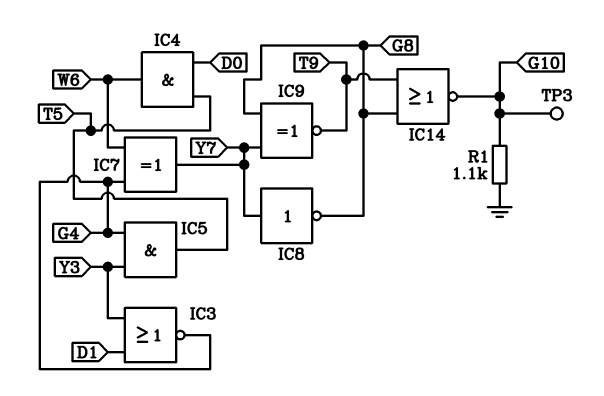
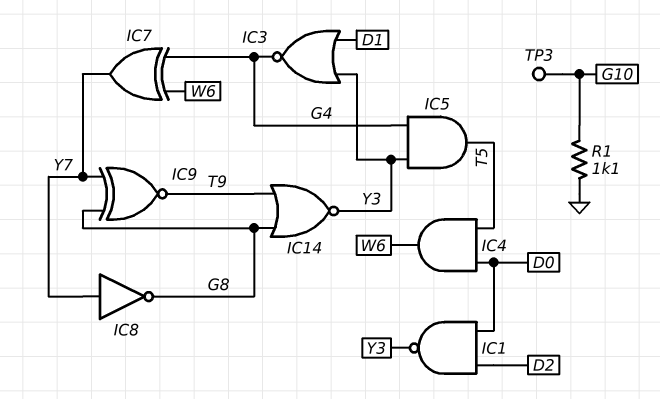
IC1: none -> NAND (in D0, in D2, out Y3)
IC14: NOR (in G8, in T9, out G10) -> NOR (in G8, in T9, out Y3)

